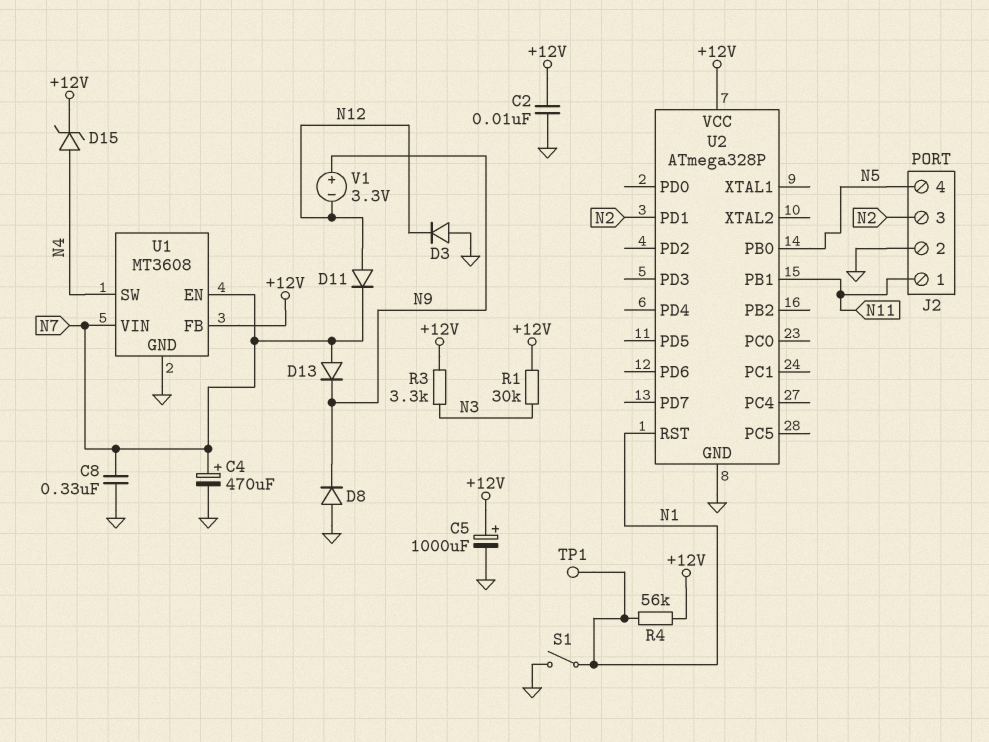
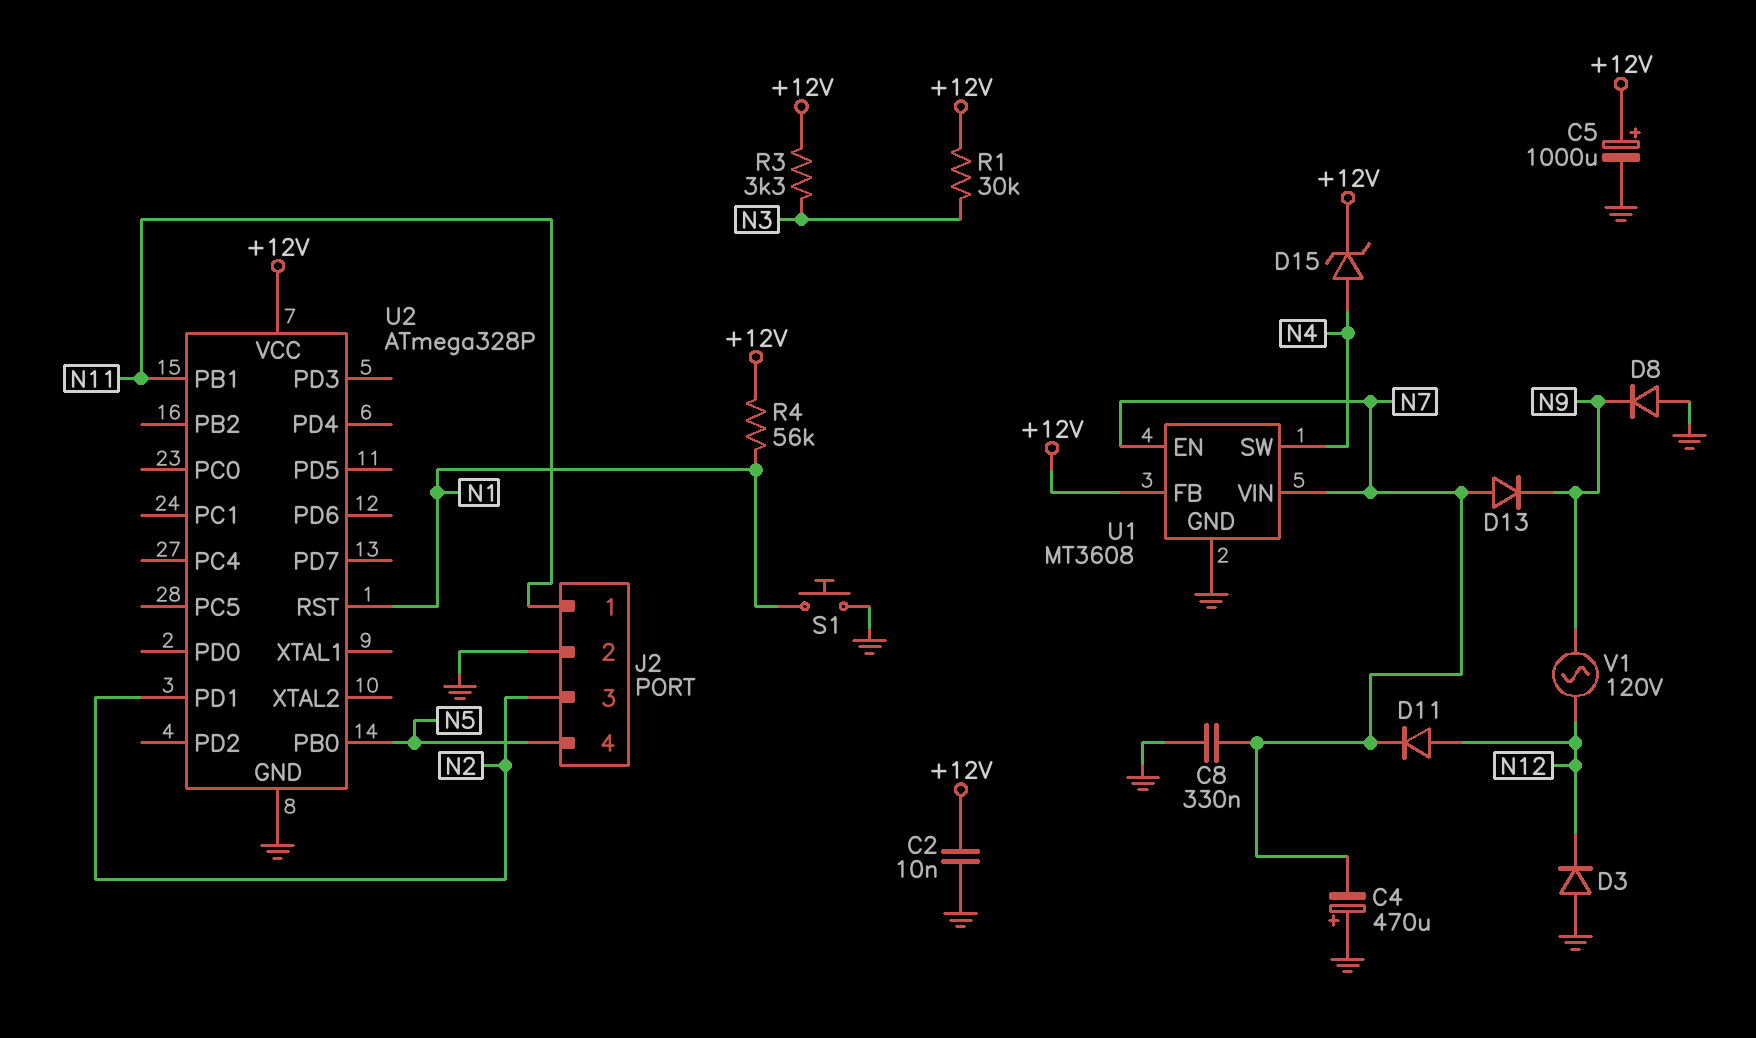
C4: 470uF (plus N7, minus GND) -> 470uF (plus GND, minus N7)
S1: switch (GND, N1) -> button (GND, N1)
TP1: test point (N1) -> none
V1: 3.3V (plus N9, minus N12) -> AC 120V (N9, N12)

